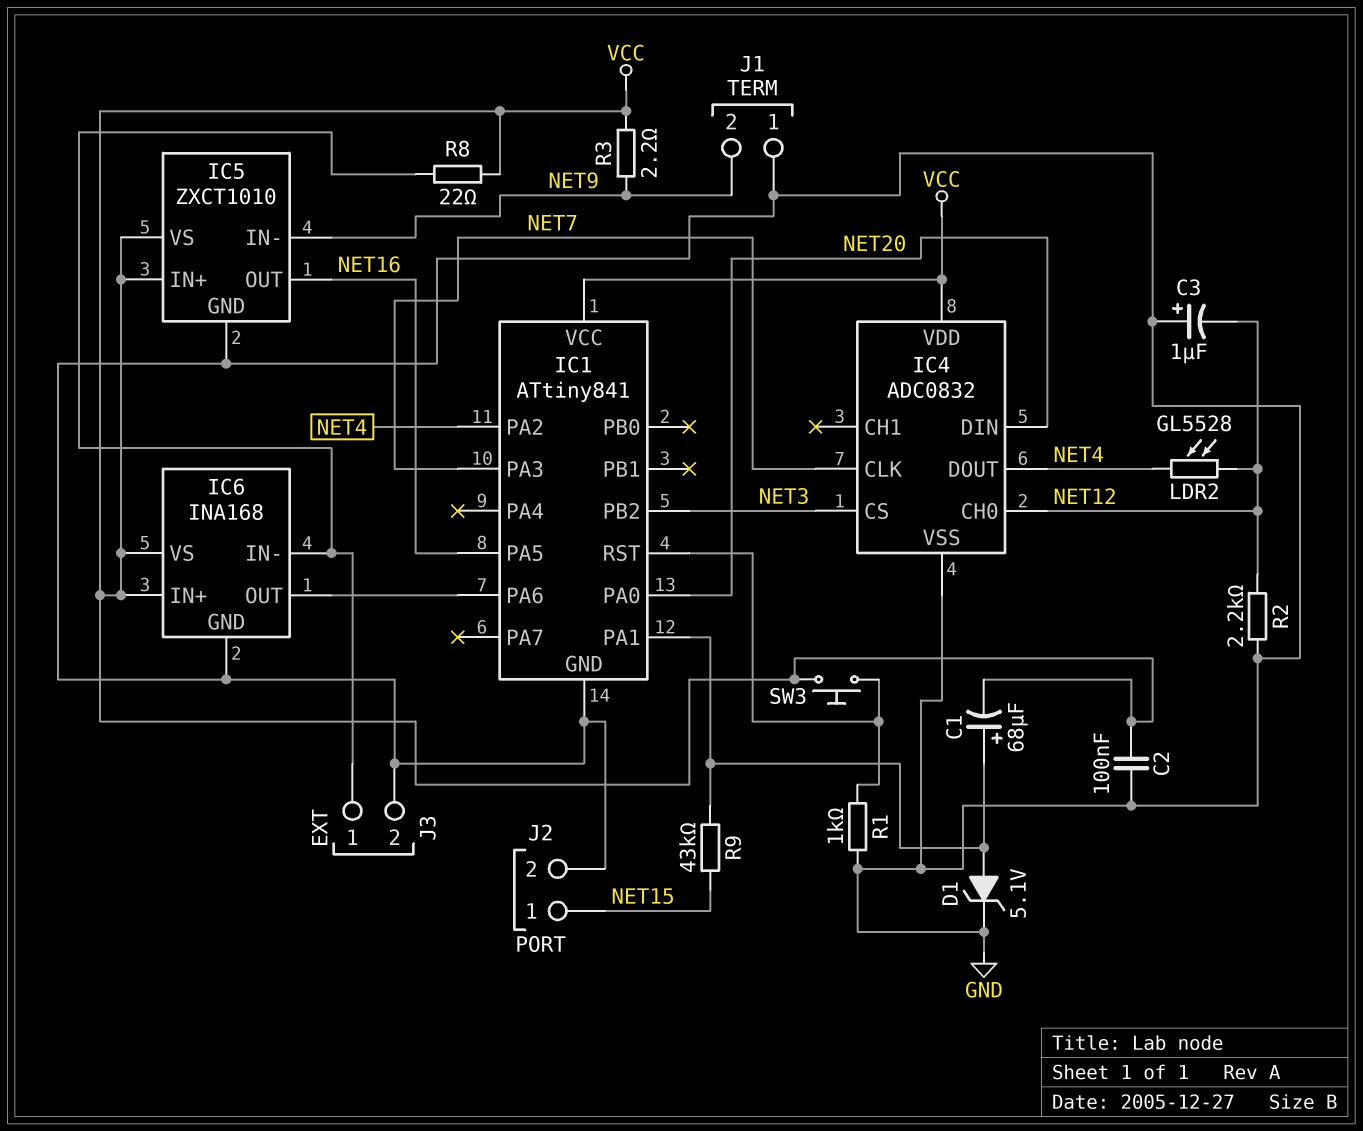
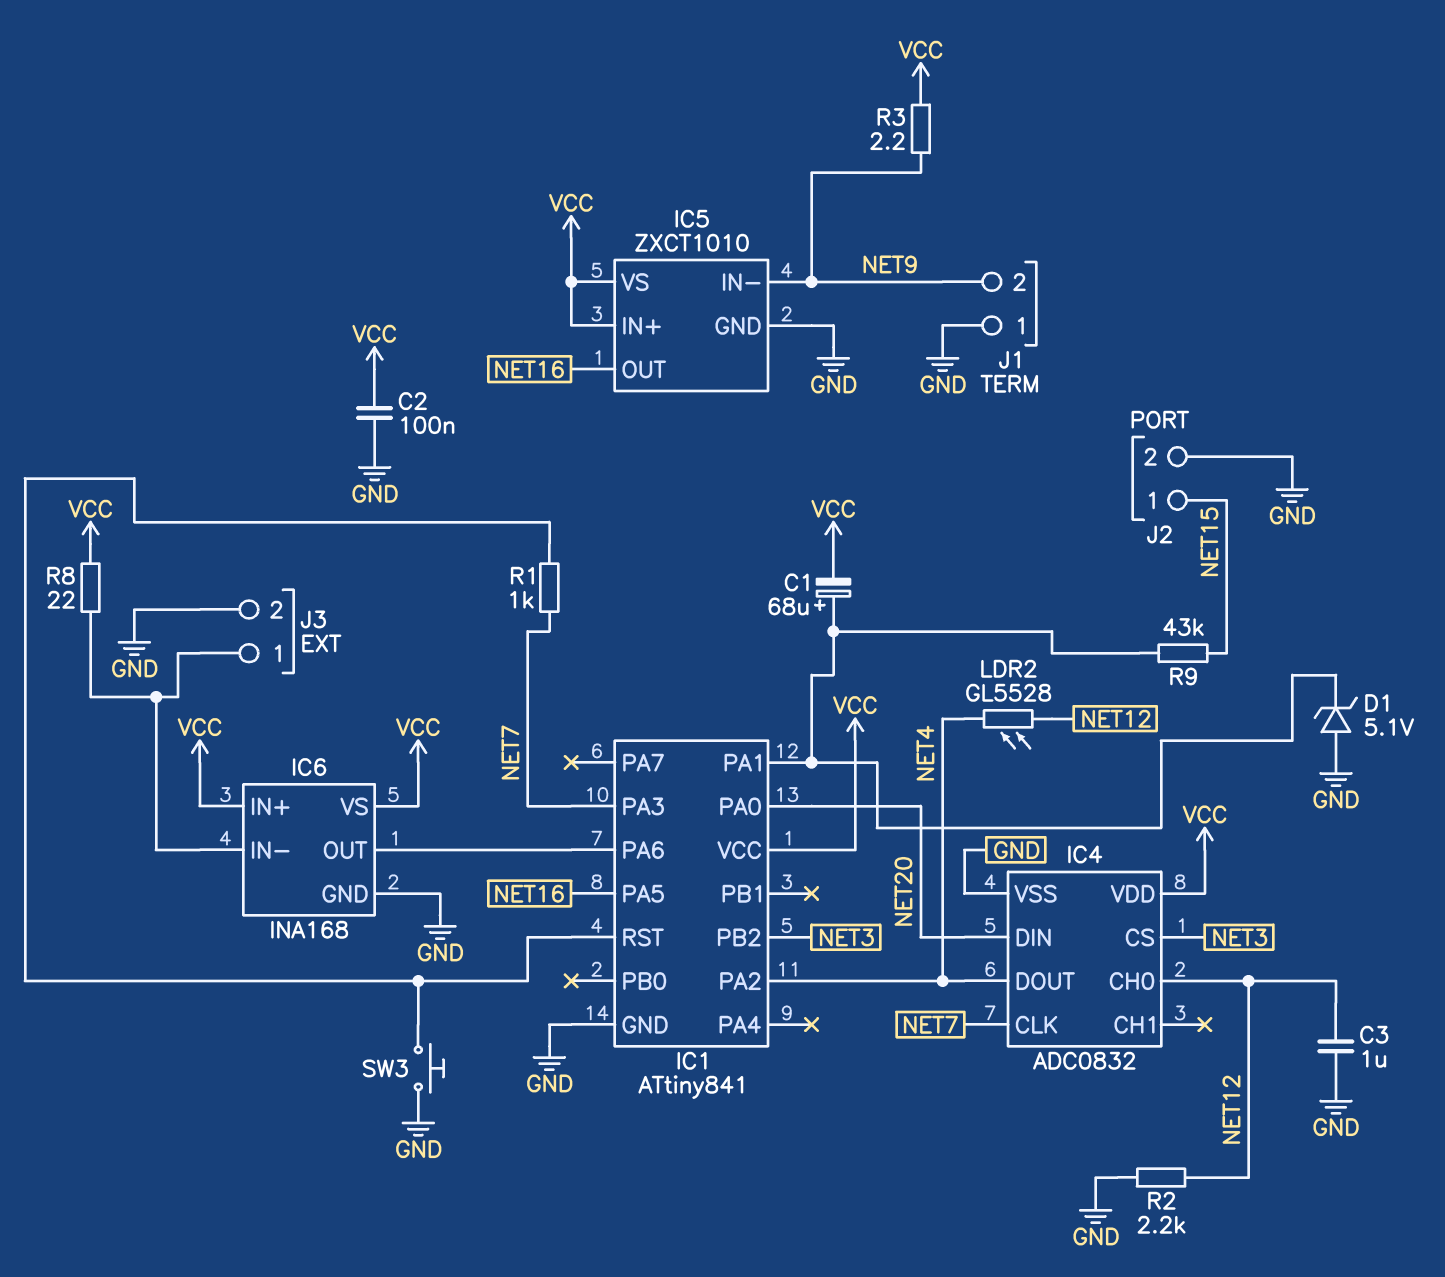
C3: 1uF (plus GND, minus NET12) -> 1uF (GND, NET12)
D1: zener 5.1V (A IC1/PA1, K GND) -> zener 5.1V (A GND, K IC1/PA1)
R1: 1k (GND, IC1/RST) -> 1k (IC1/RST, NET7)
SW3: button (IC1/RST, VCC) -> button (GND, IC1/RST)

